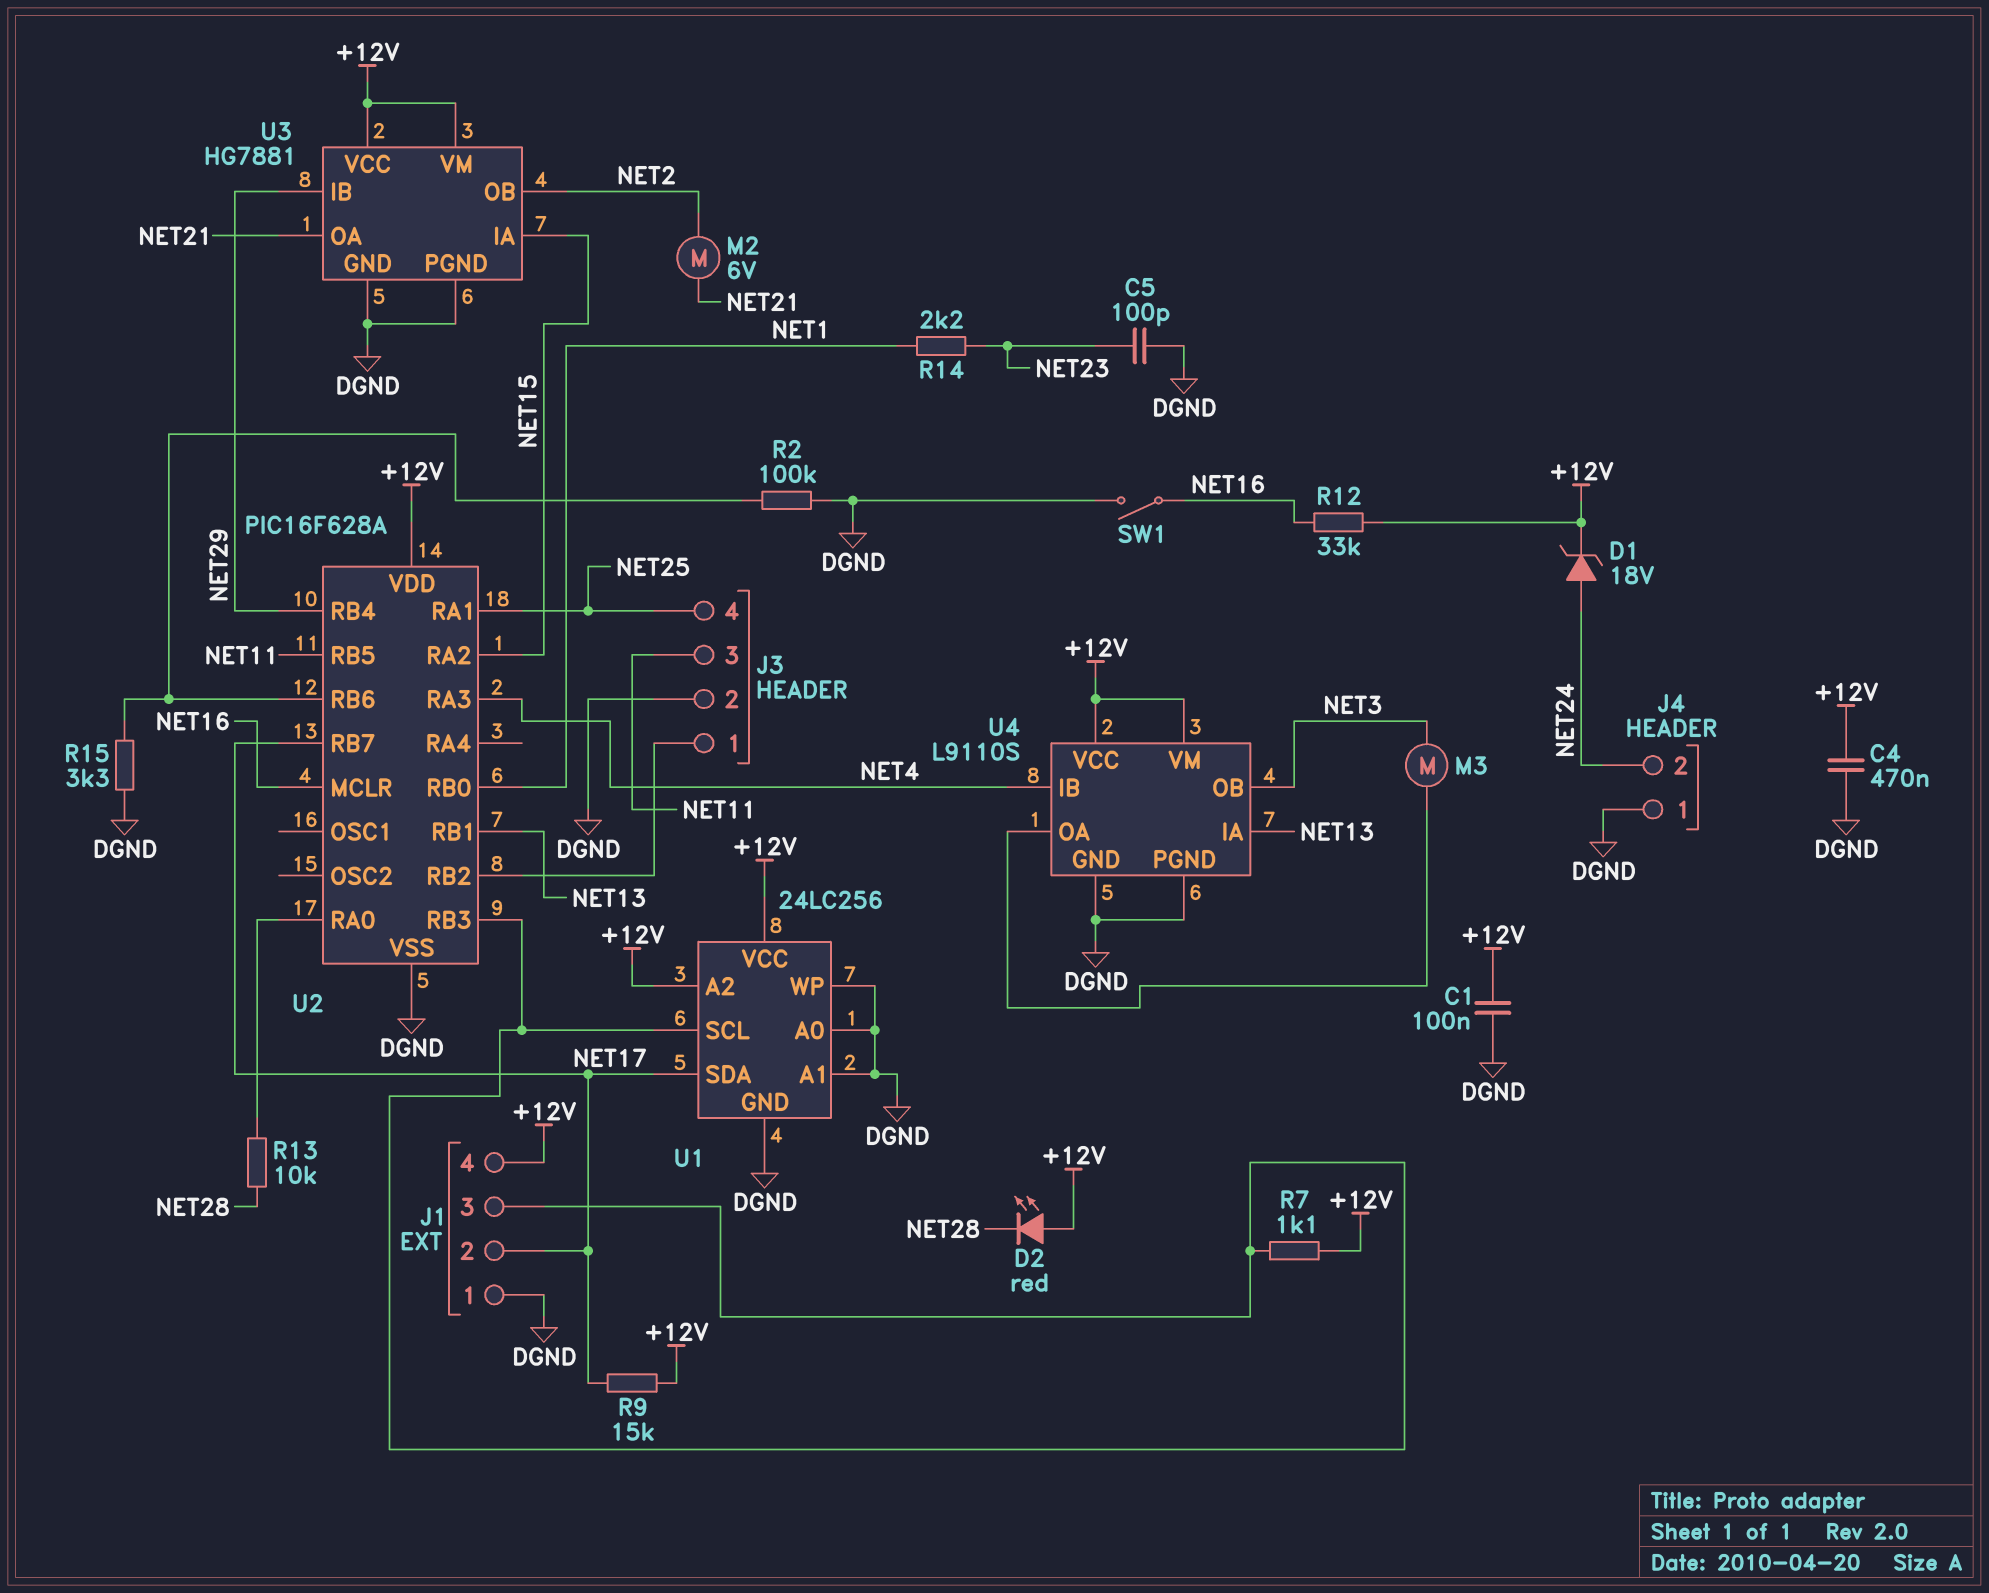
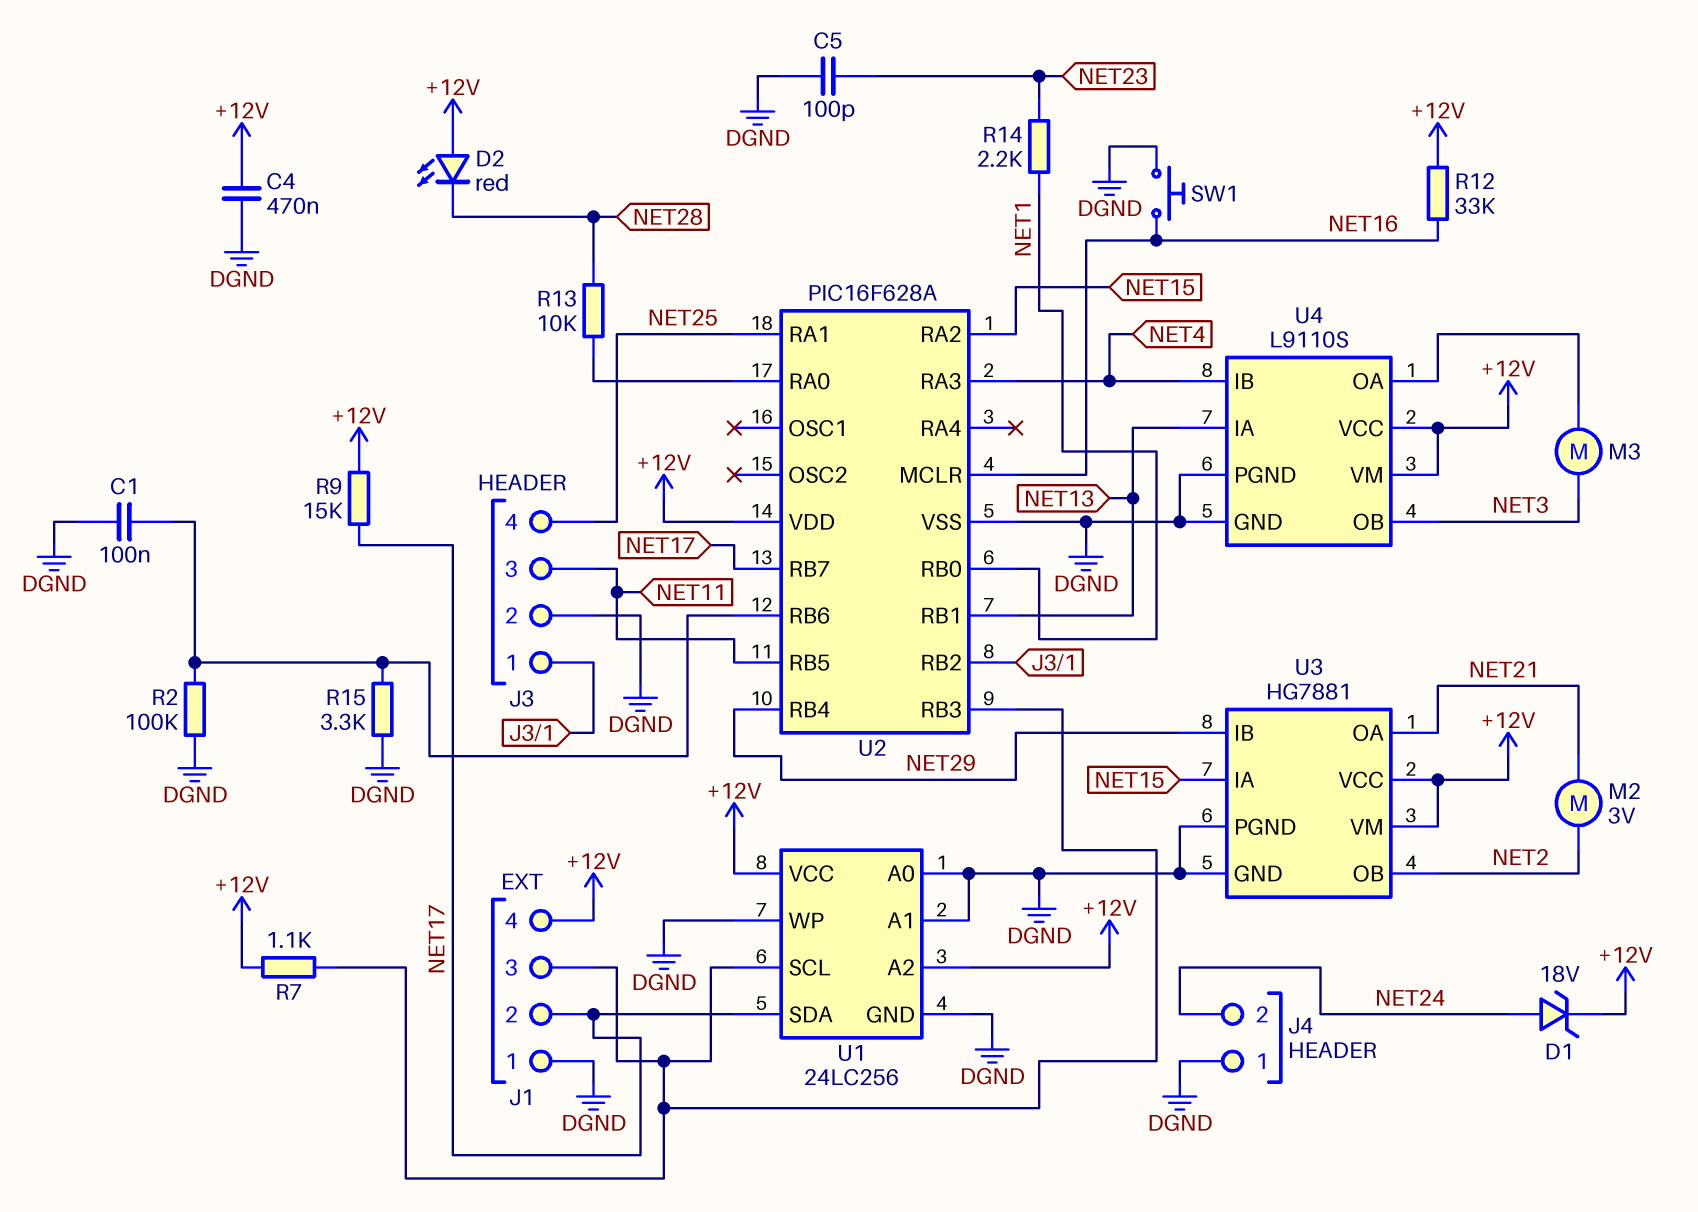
C1: 100nF (+12V, DGND) -> 100nF (DGND, U2/RB6)
M2: motor 6V (NET2, NET21) -> motor 3V (NET2, NET21)
SW1: switch (DGND, NET16) -> button (DGND, NET16)

